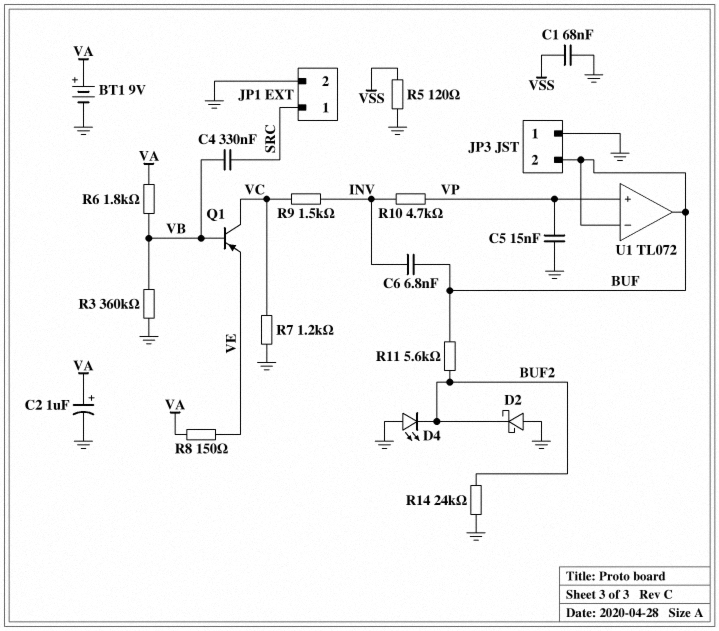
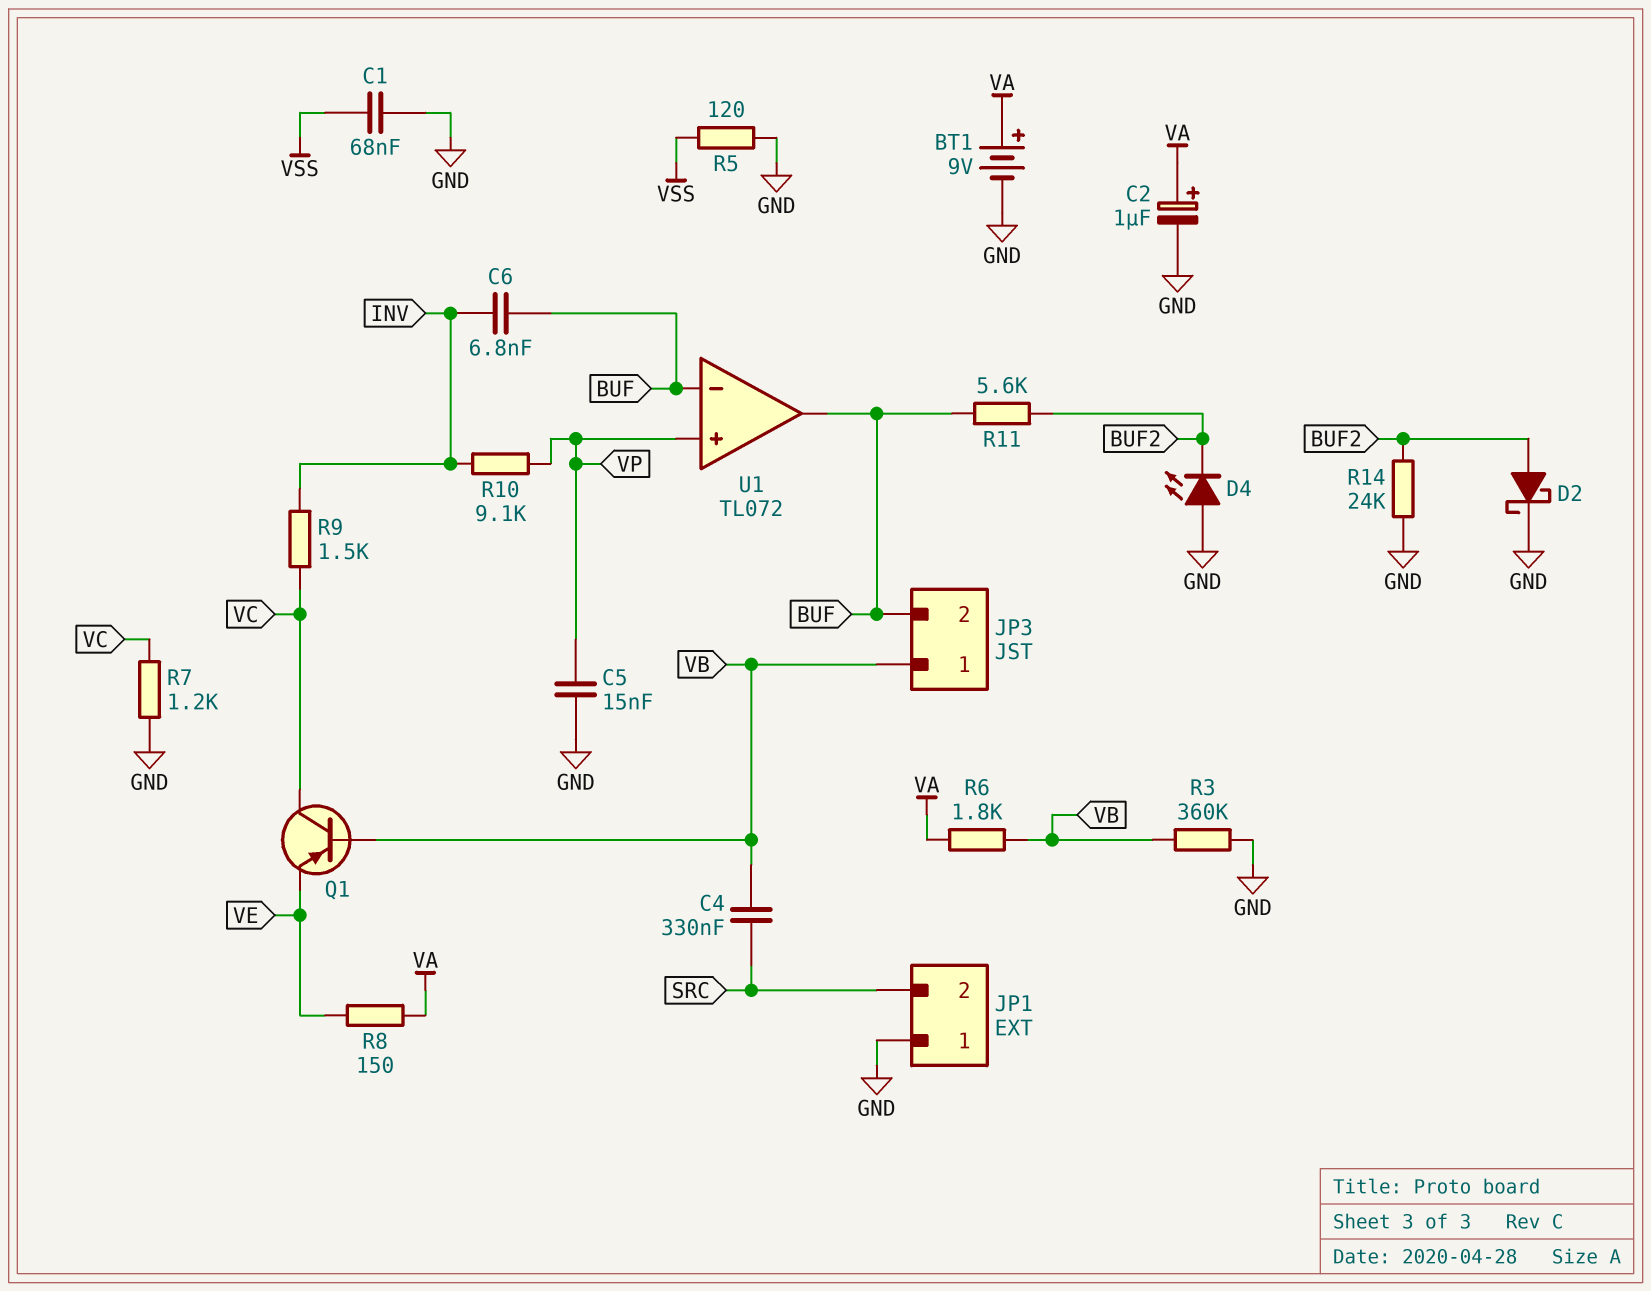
D2: schottky (A GND, K BUF2) -> schottky (A BUF2, K GND)
JP1 pin 1: SRC -> GND
JP1 pin 2: GND -> SRC
JP3 pin 1: GND -> VB
R10: 4.7k (INV, VP) -> 9.1k (INV, VP)

